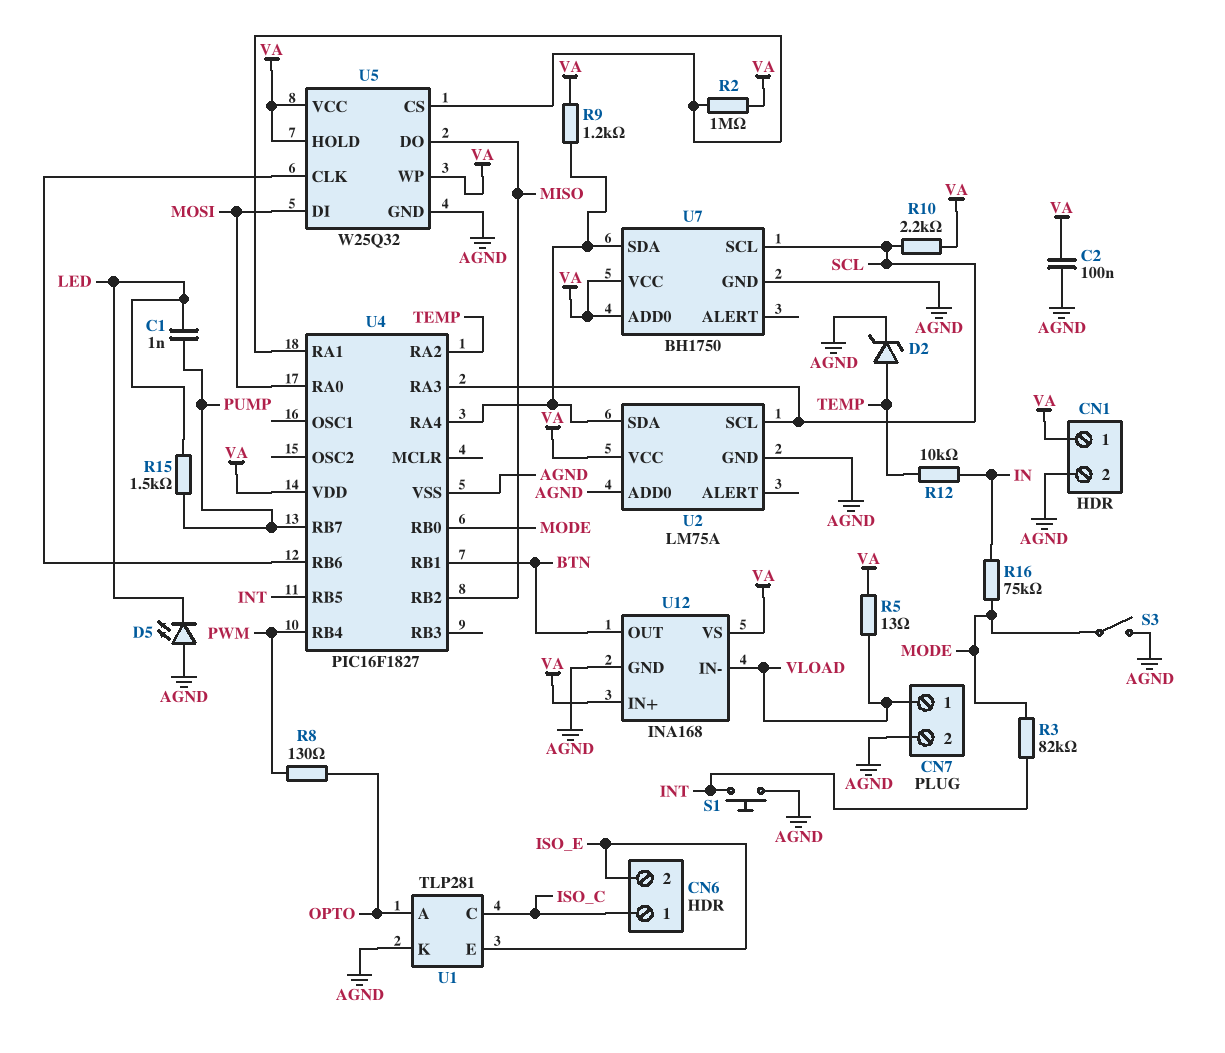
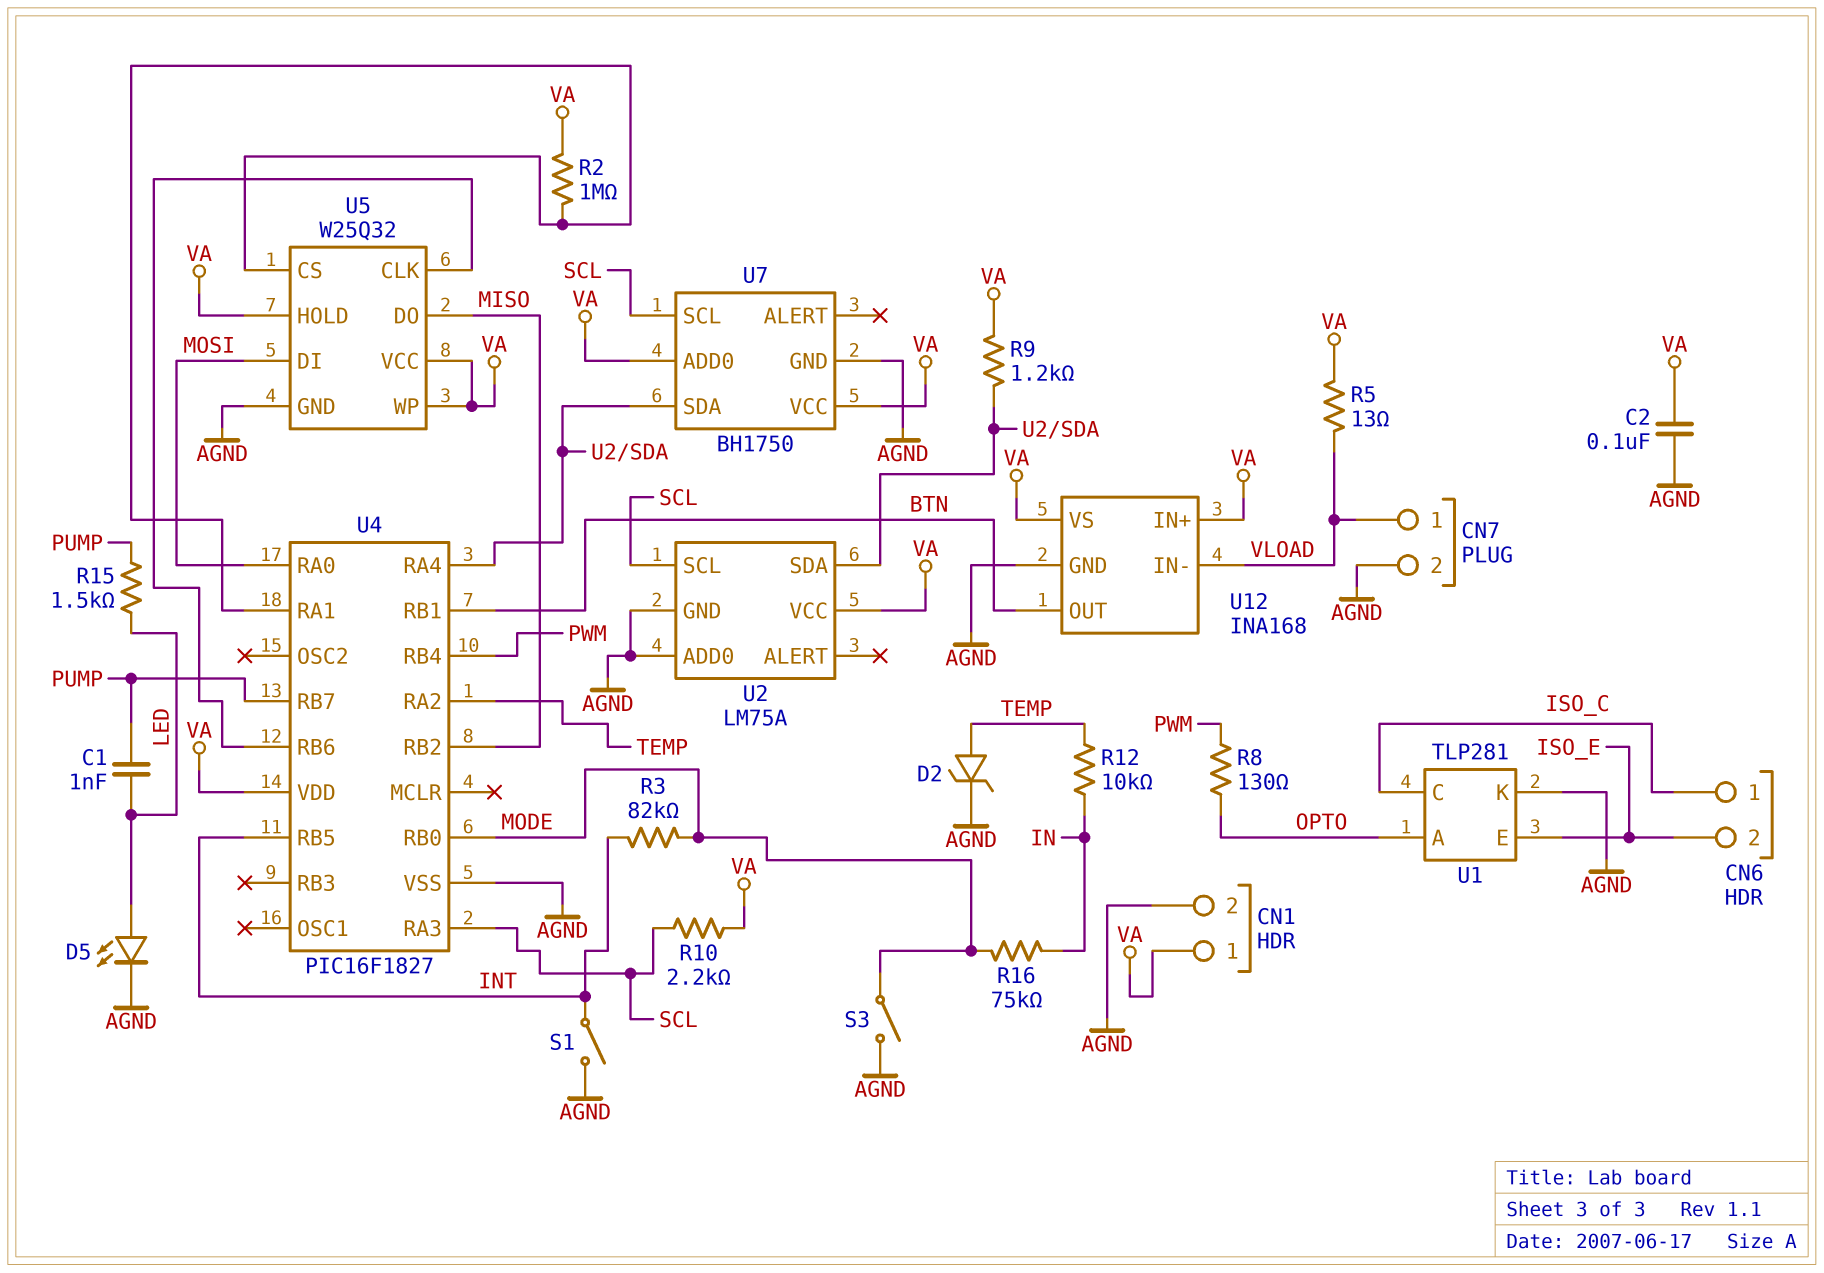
D5: LED (A AGND, K LED) -> LED (A LED, K AGND)
S1: button (AGND, INT) -> switch (AGND, INT)

